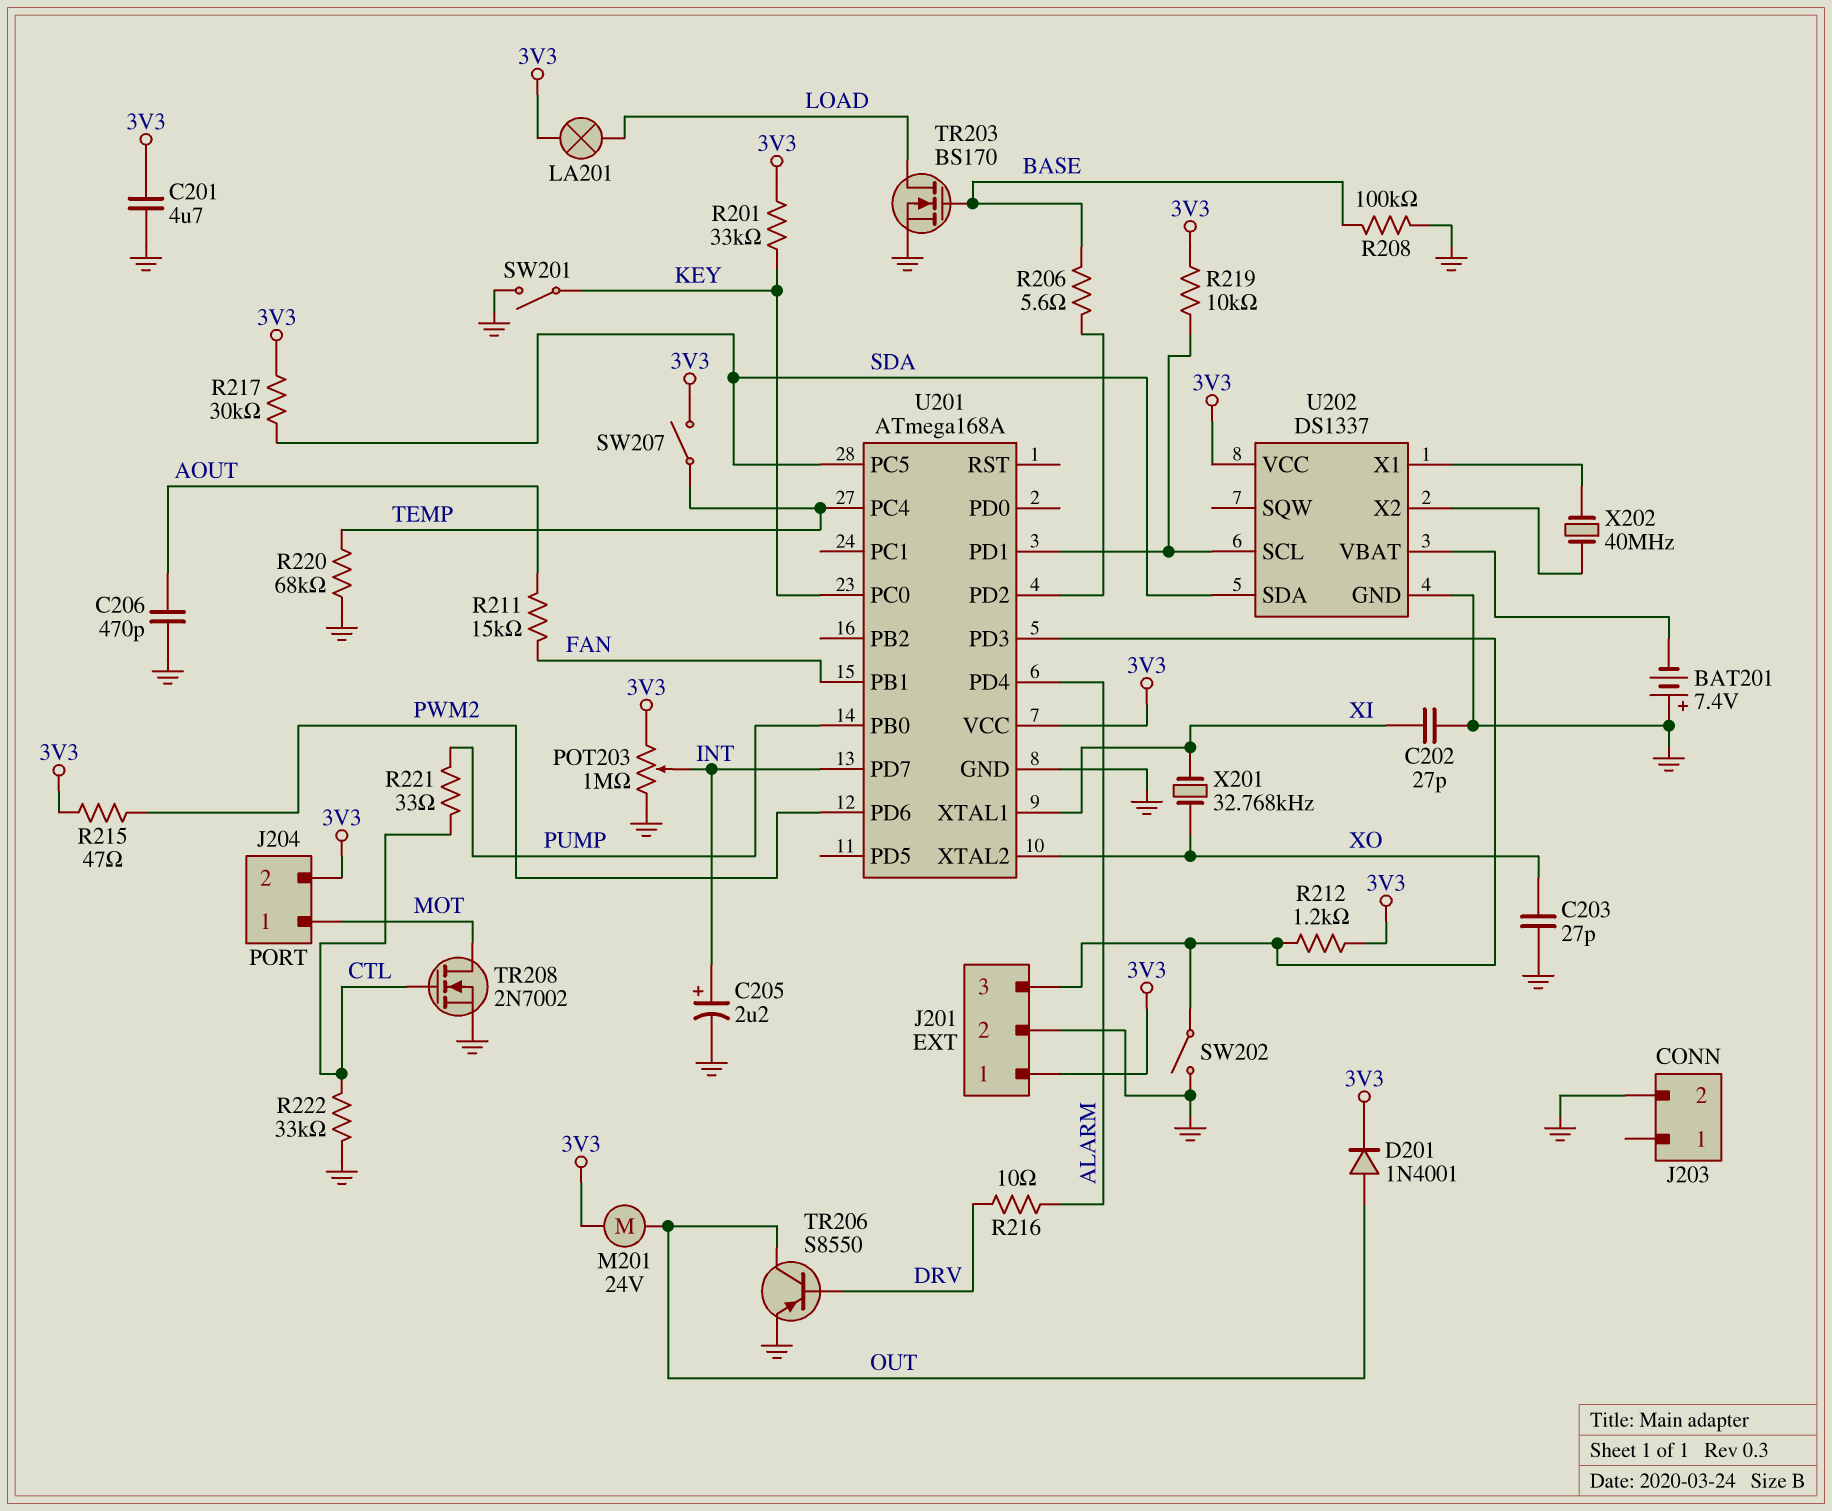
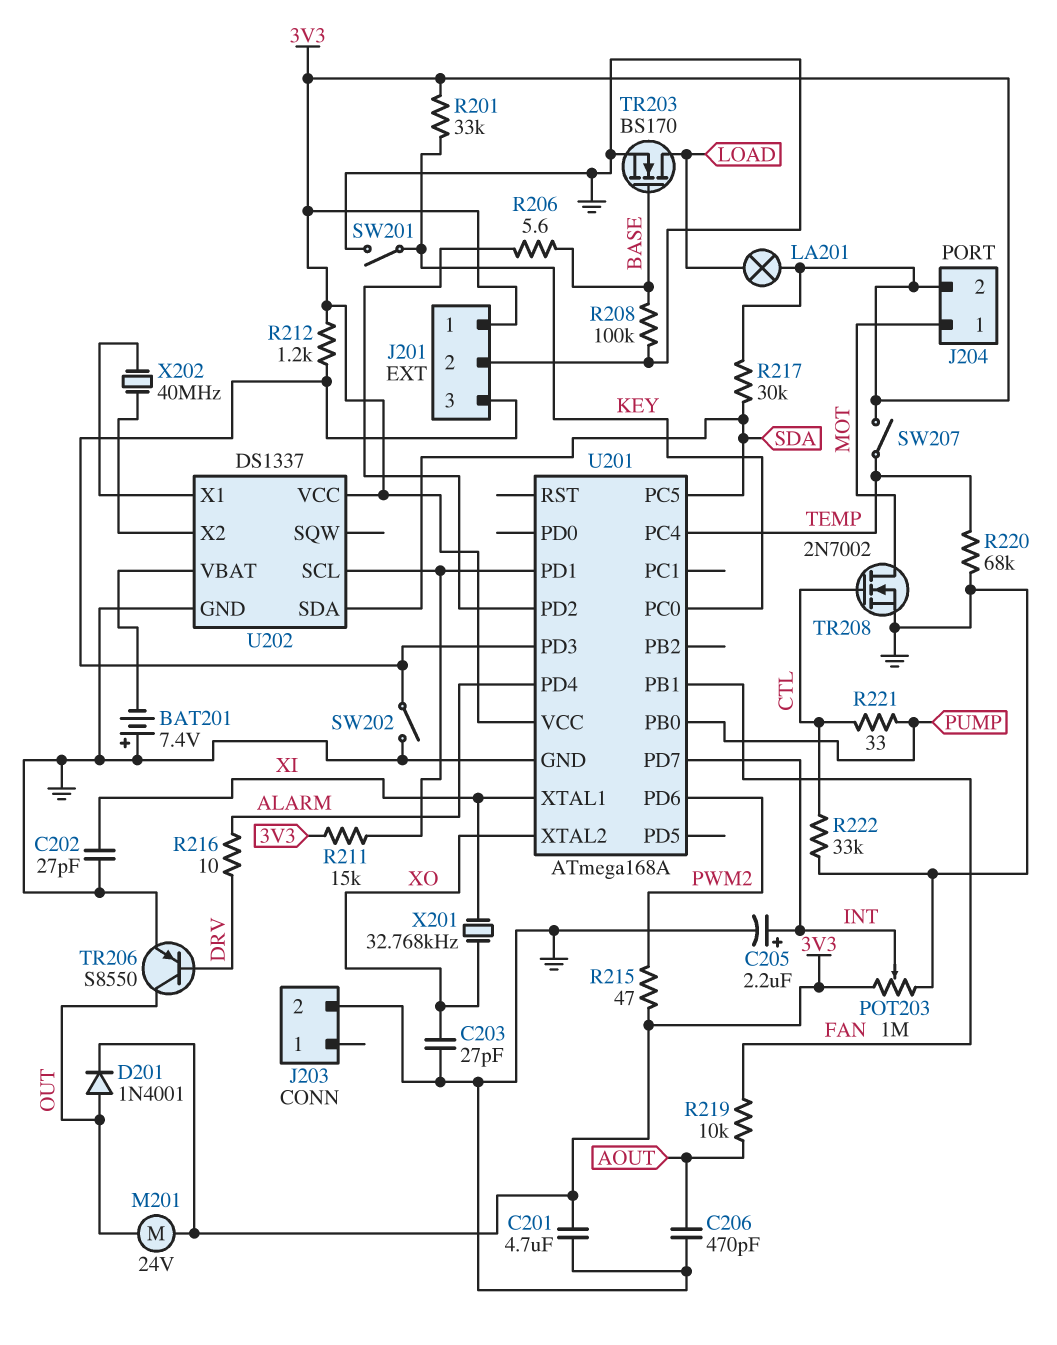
R211: 15k (AOUT, FAN) -> 15k (3V3, U201/PD1)
R219: 10k (3V3, U201/PD1) -> 10k (AOUT, FAN)

